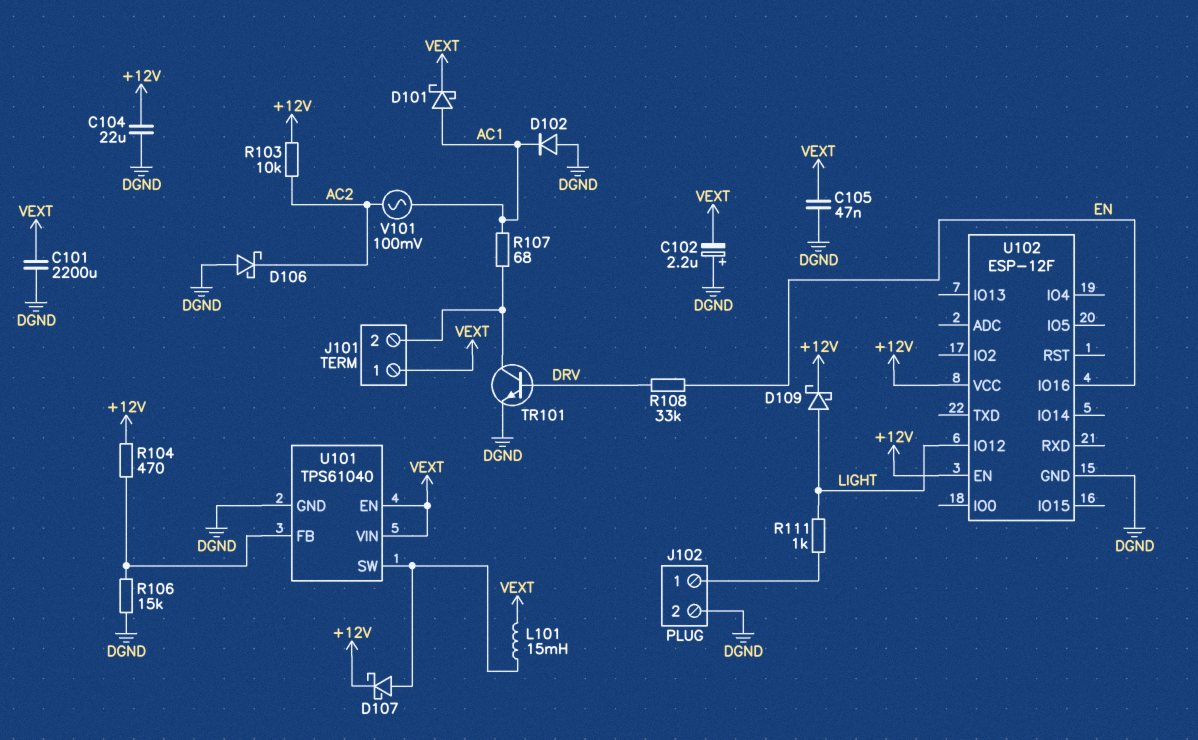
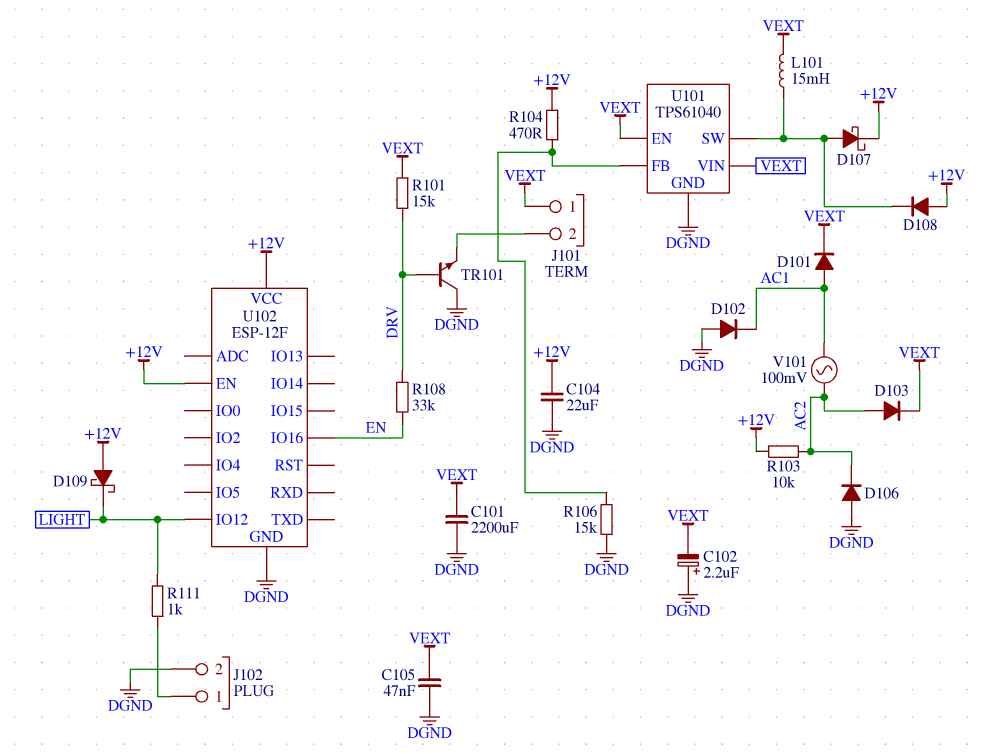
D101: schottky (A AC1, K VEXT) -> diode (A AC1, K VEXT)
D103: none -> diode (A AC2, K VEXT)
D106: schottky (A DGND, K AC2) -> diode (A DGND, K AC2)
D108: none -> diode (A +12V, K U101/SW)
D109: schottky (A LIGHT, K +12V) -> schottky (A +12V, K LIGHT)
R101: none -> 15k (DRV, VEXT)
R107: 68 (AC1, J101/2) -> none
TR101: NPN (B DRV, C J101/2, E DGND) -> NPN (B DRV, C DGND, E J101/2)

